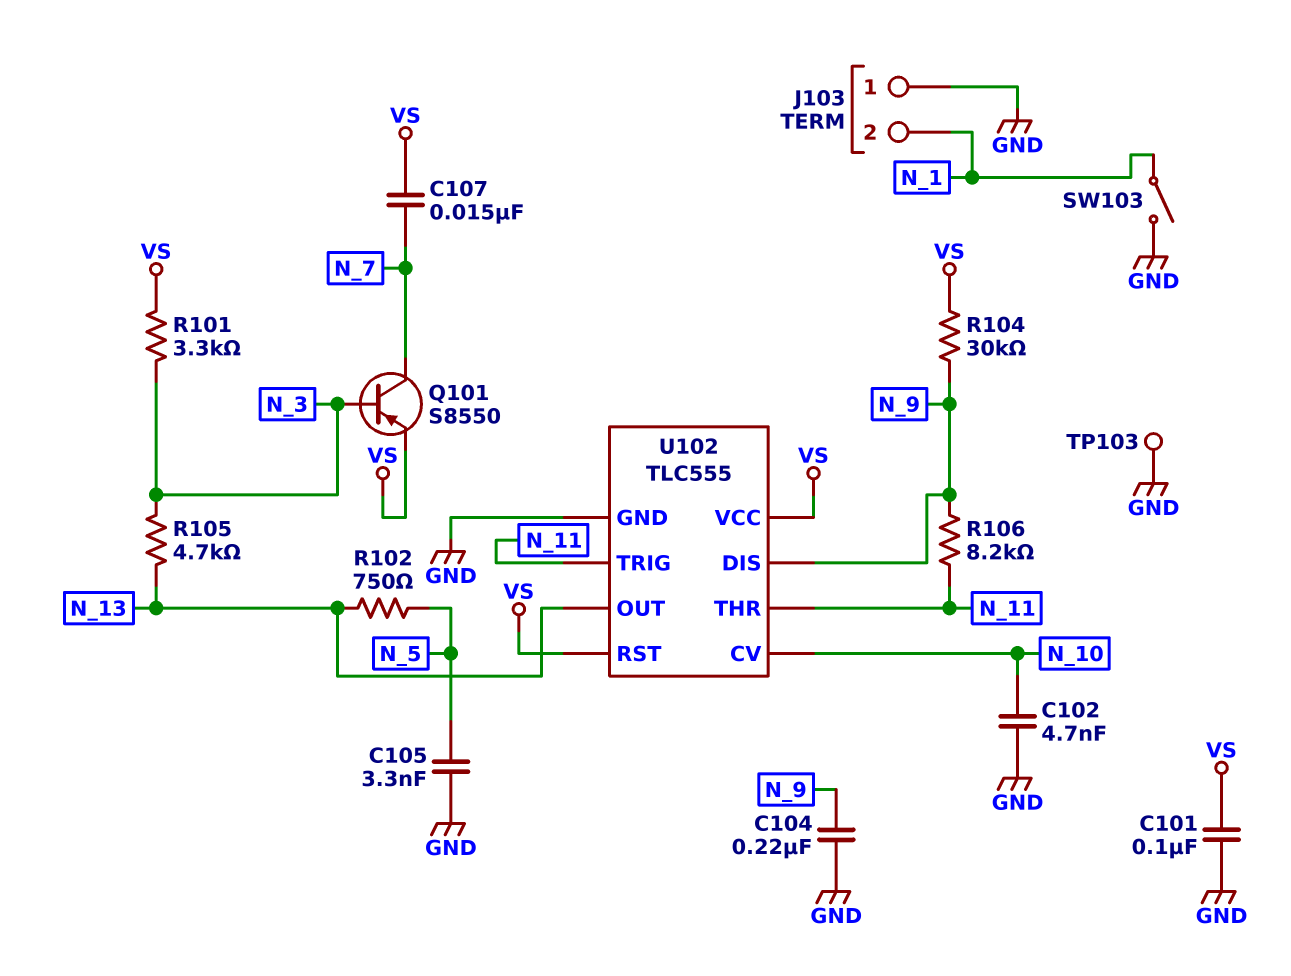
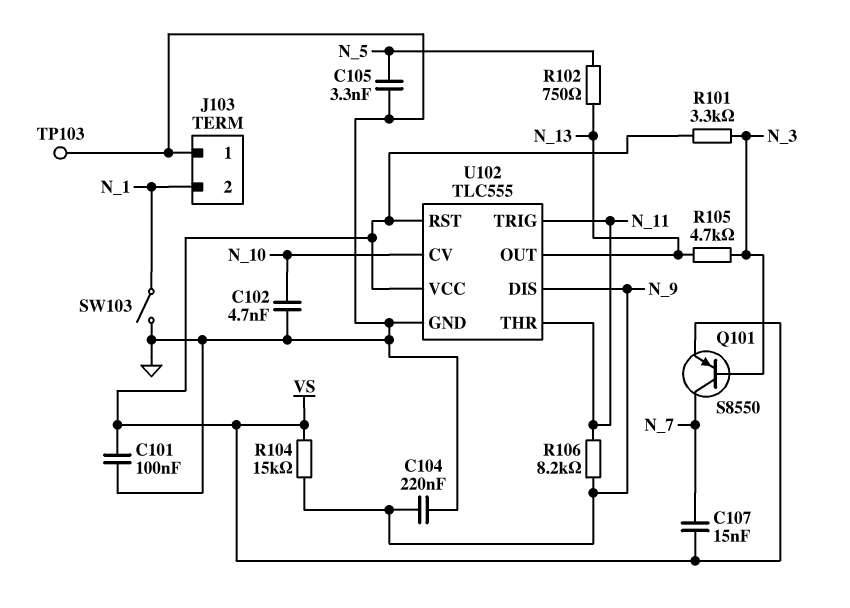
R104: 30k (N_9, VS) -> 15k (N_9, VS)

